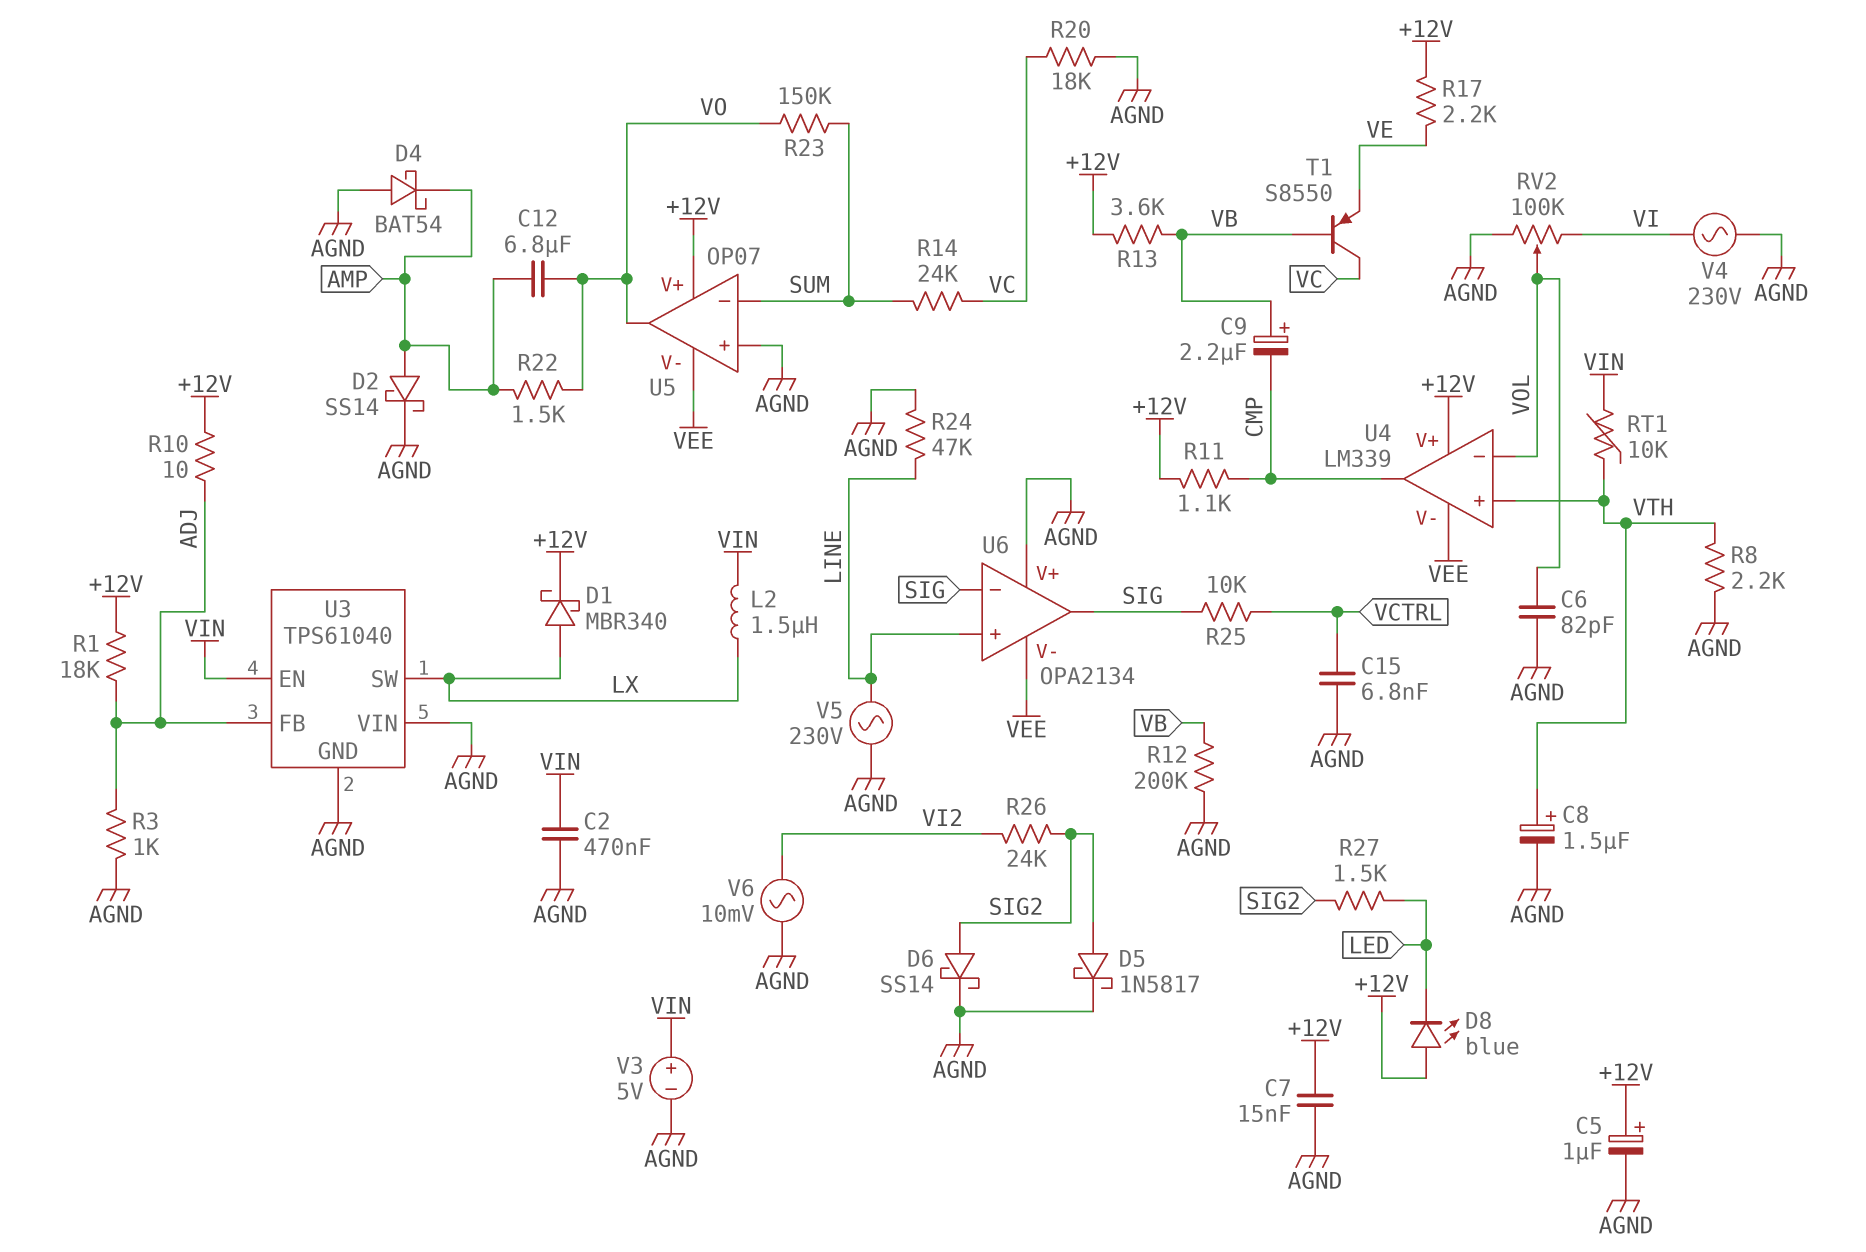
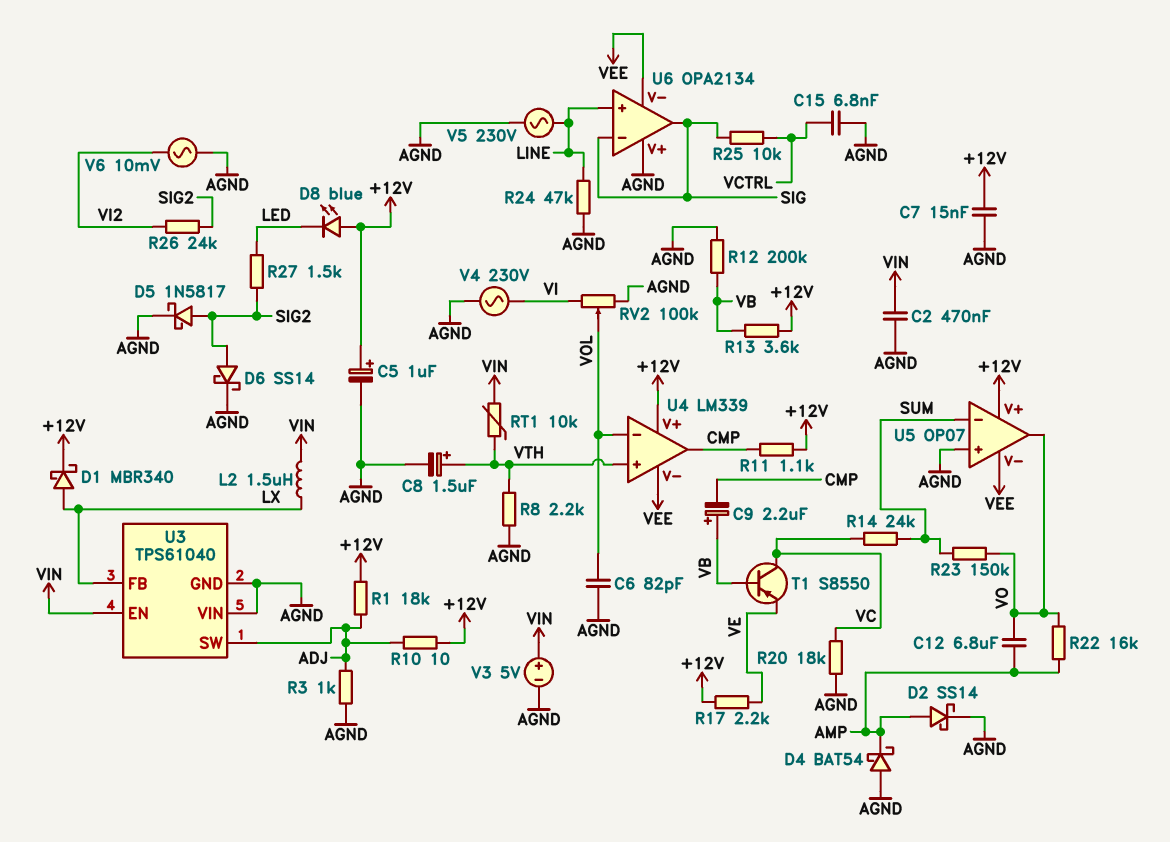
R22: 1.5k (AMP, VO) -> 16k (AMP, VO)
U3 pin FB: ADJ -> LX
U3 pin SW: LX -> ADJ

